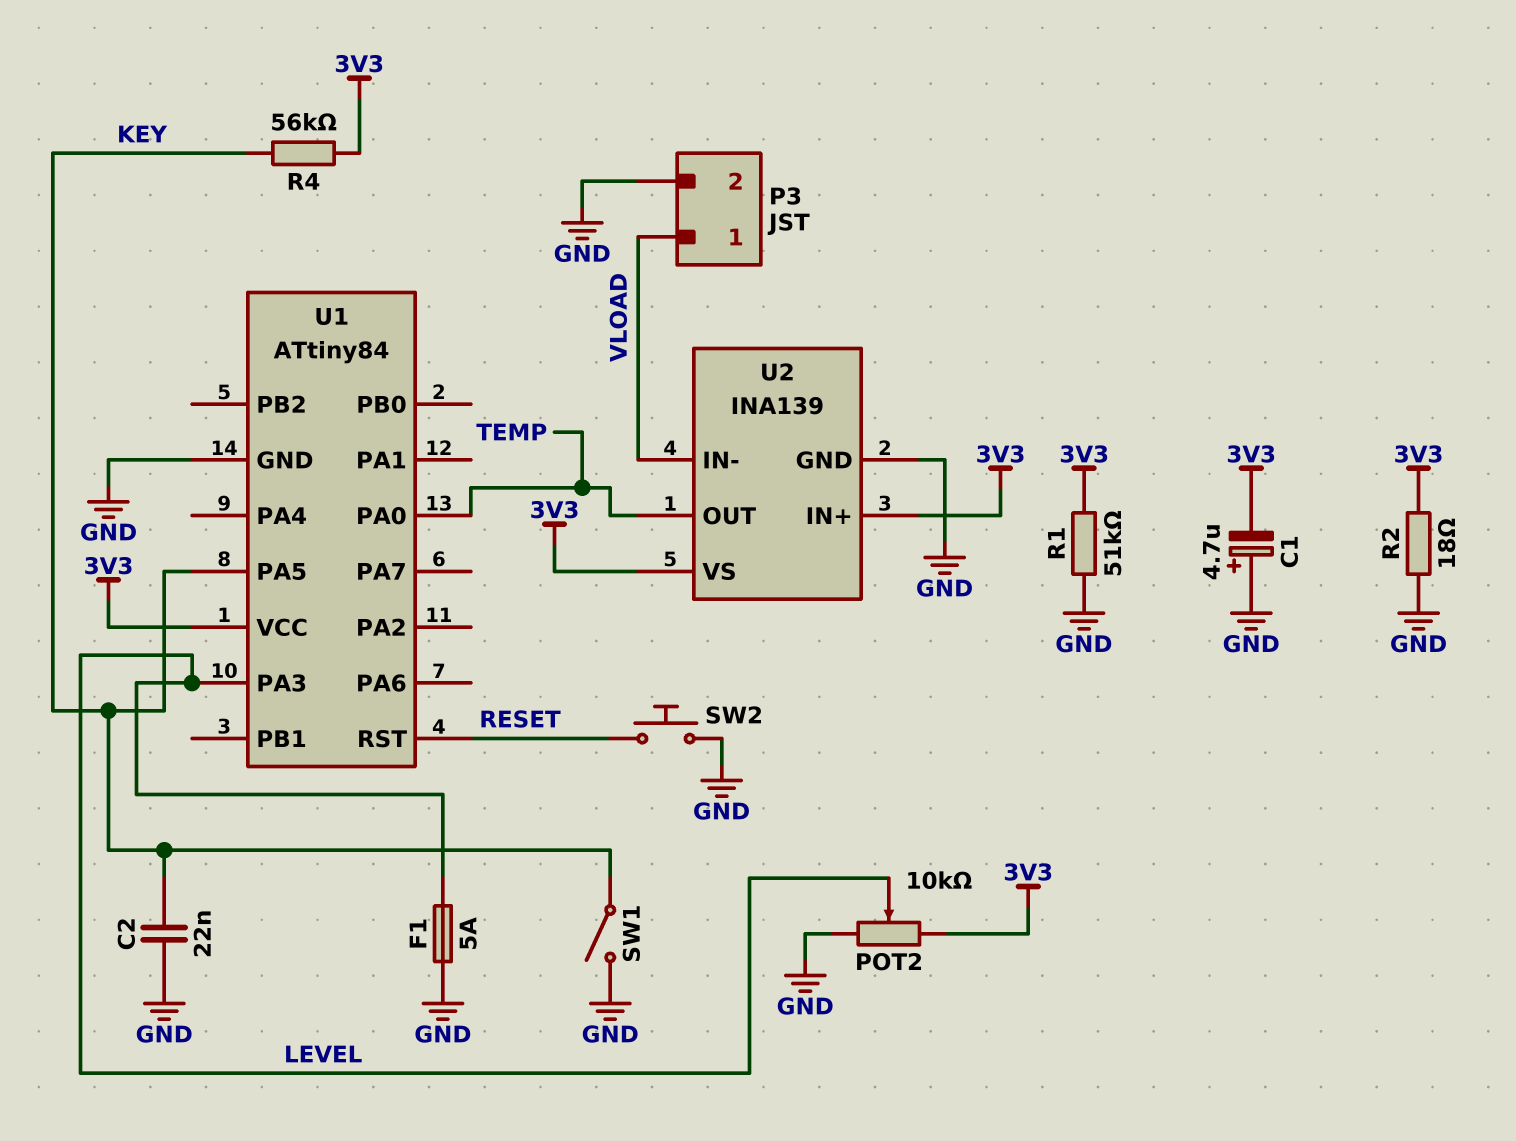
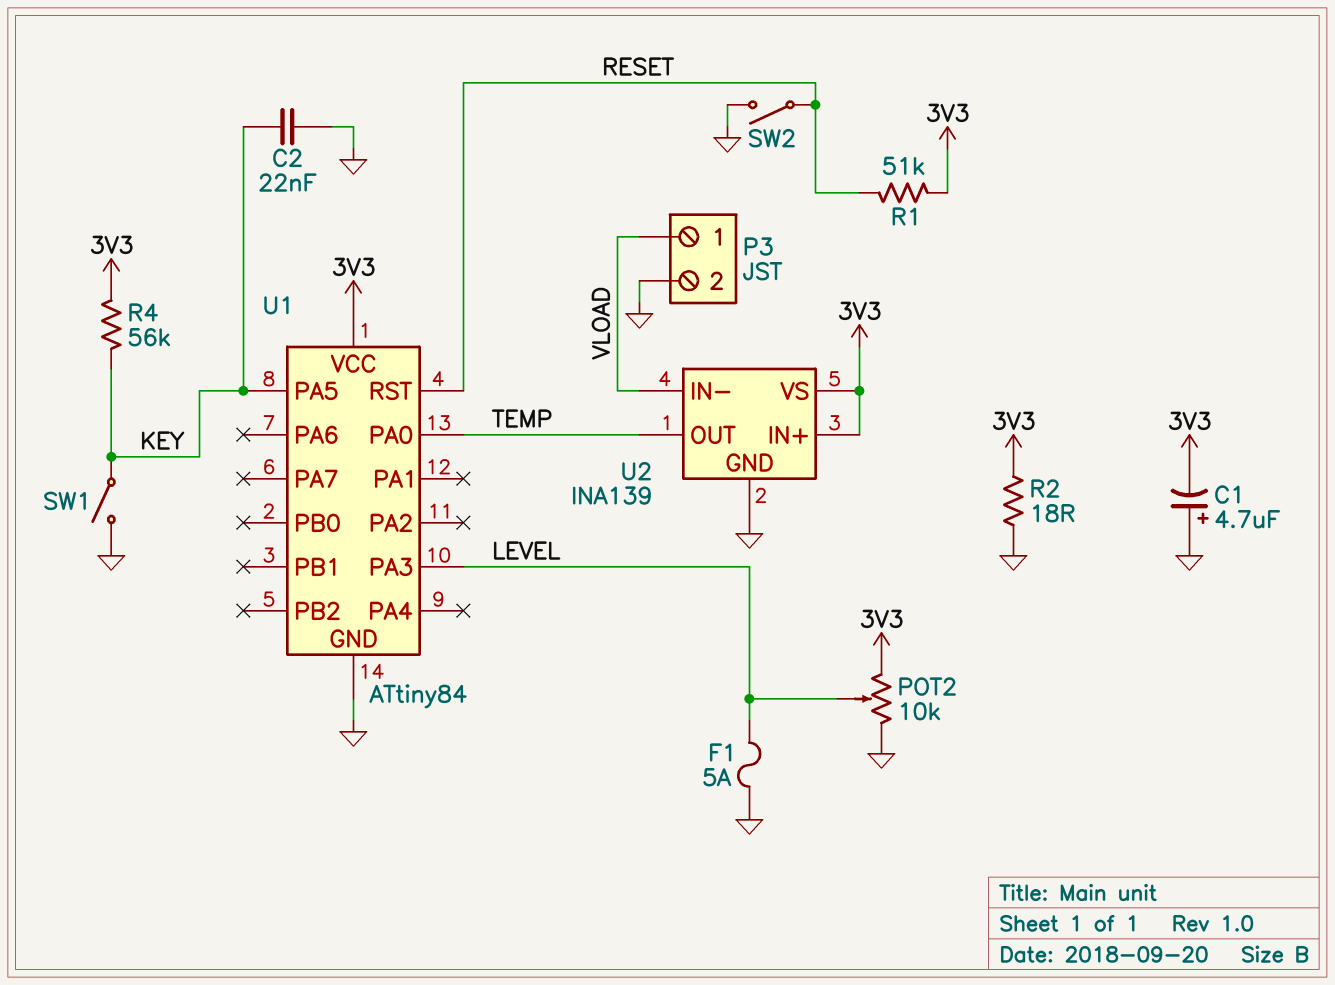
R1: 51k (3V3, GND) -> 51k (3V3, RESET)
SW2: button (GND, RESET) -> switch (GND, RESET)

